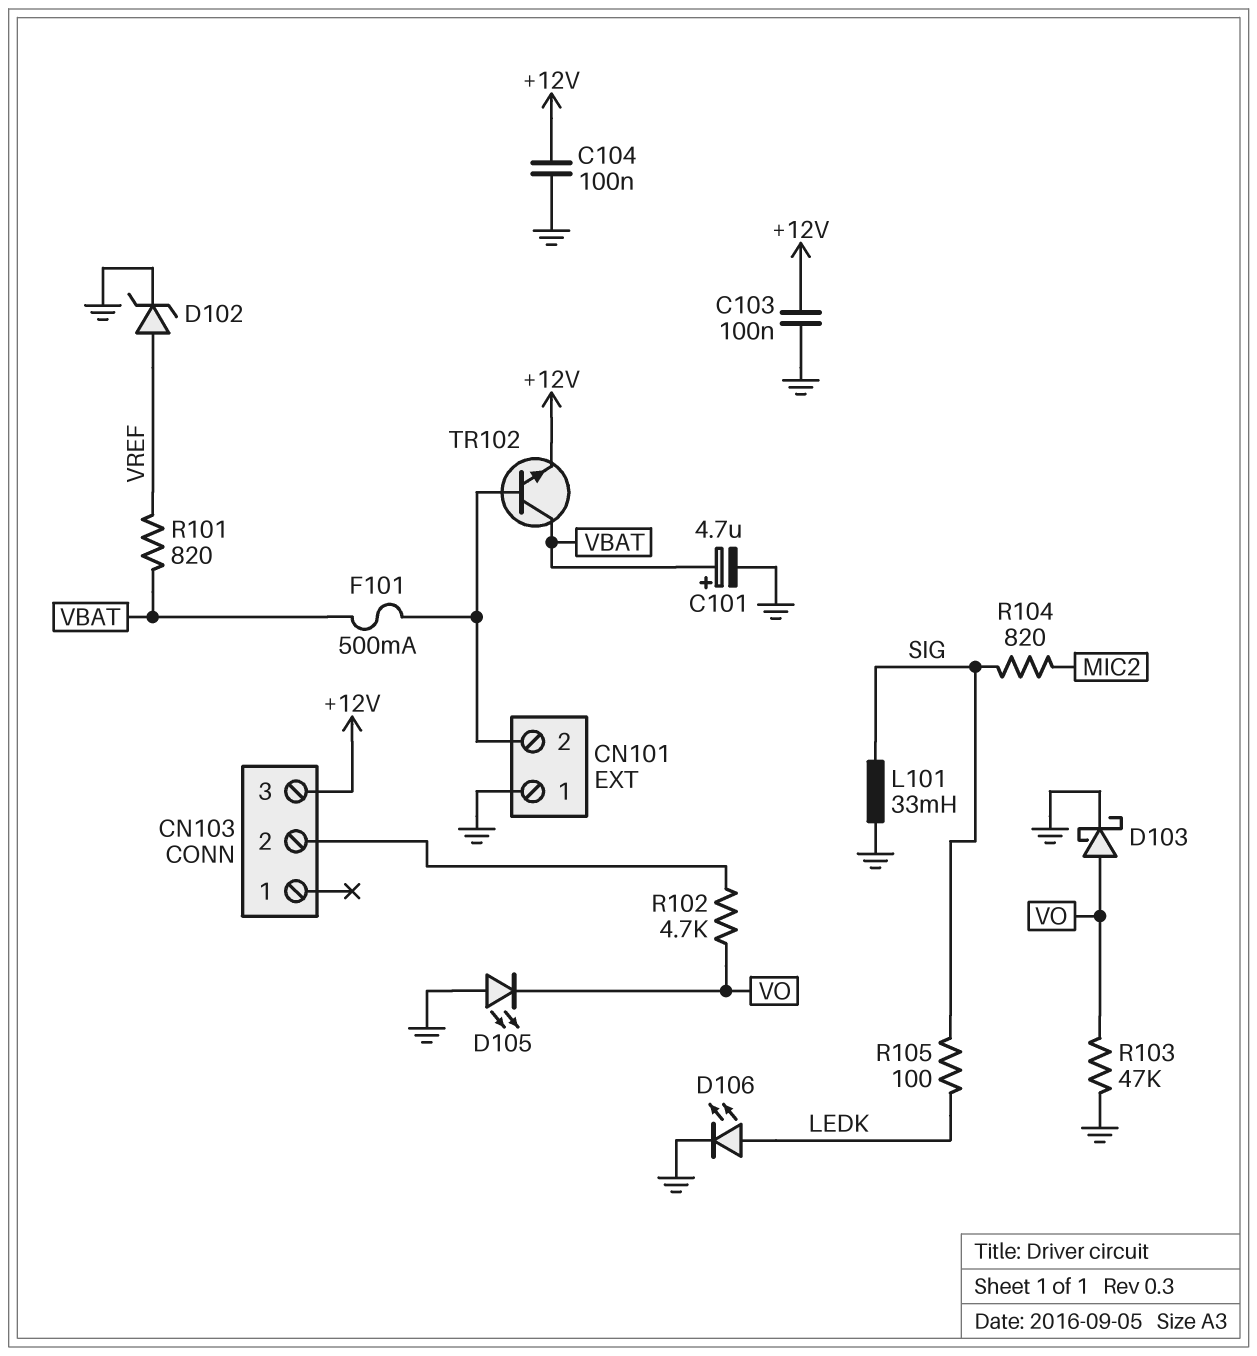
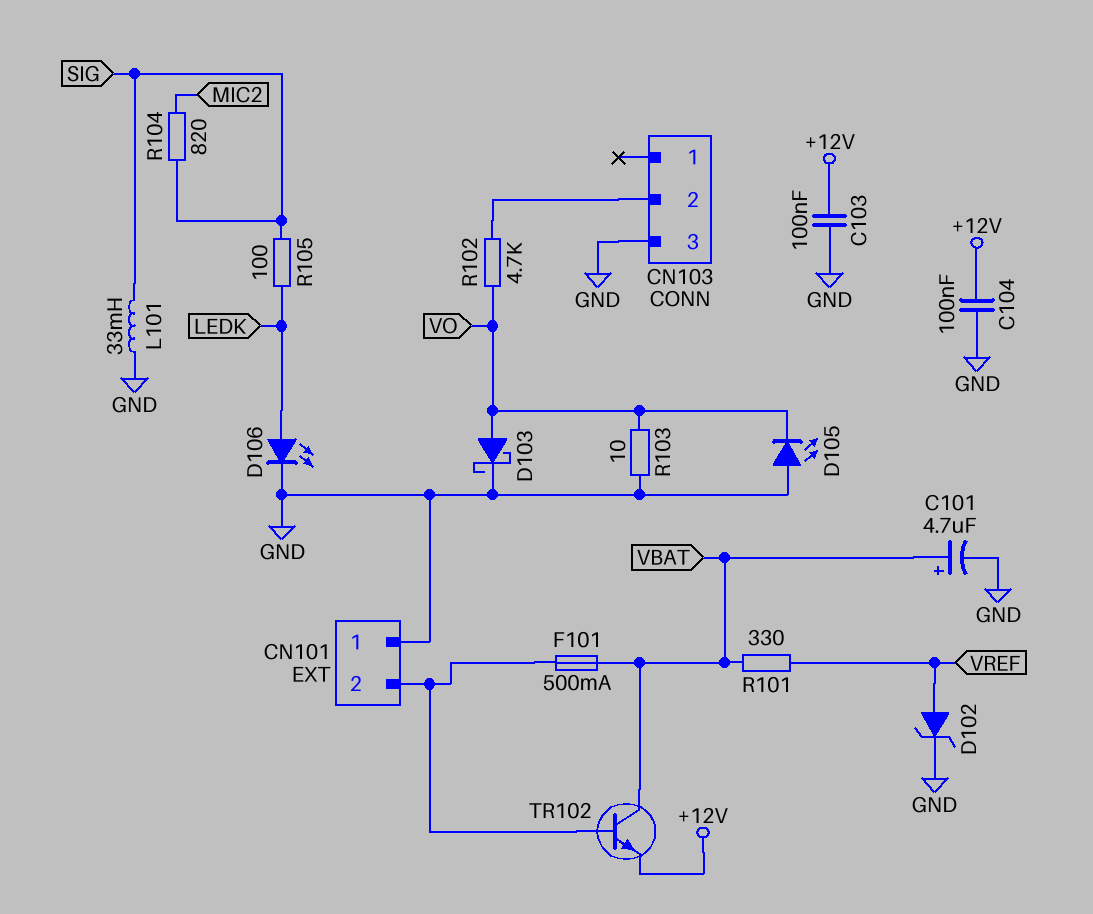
CN103 pin 3: +12V -> GND
R101: 820 (VBAT, VREF) -> 330 (VBAT, VREF)
R103: 47k (GND, VO) -> 10 (GND, VO)

